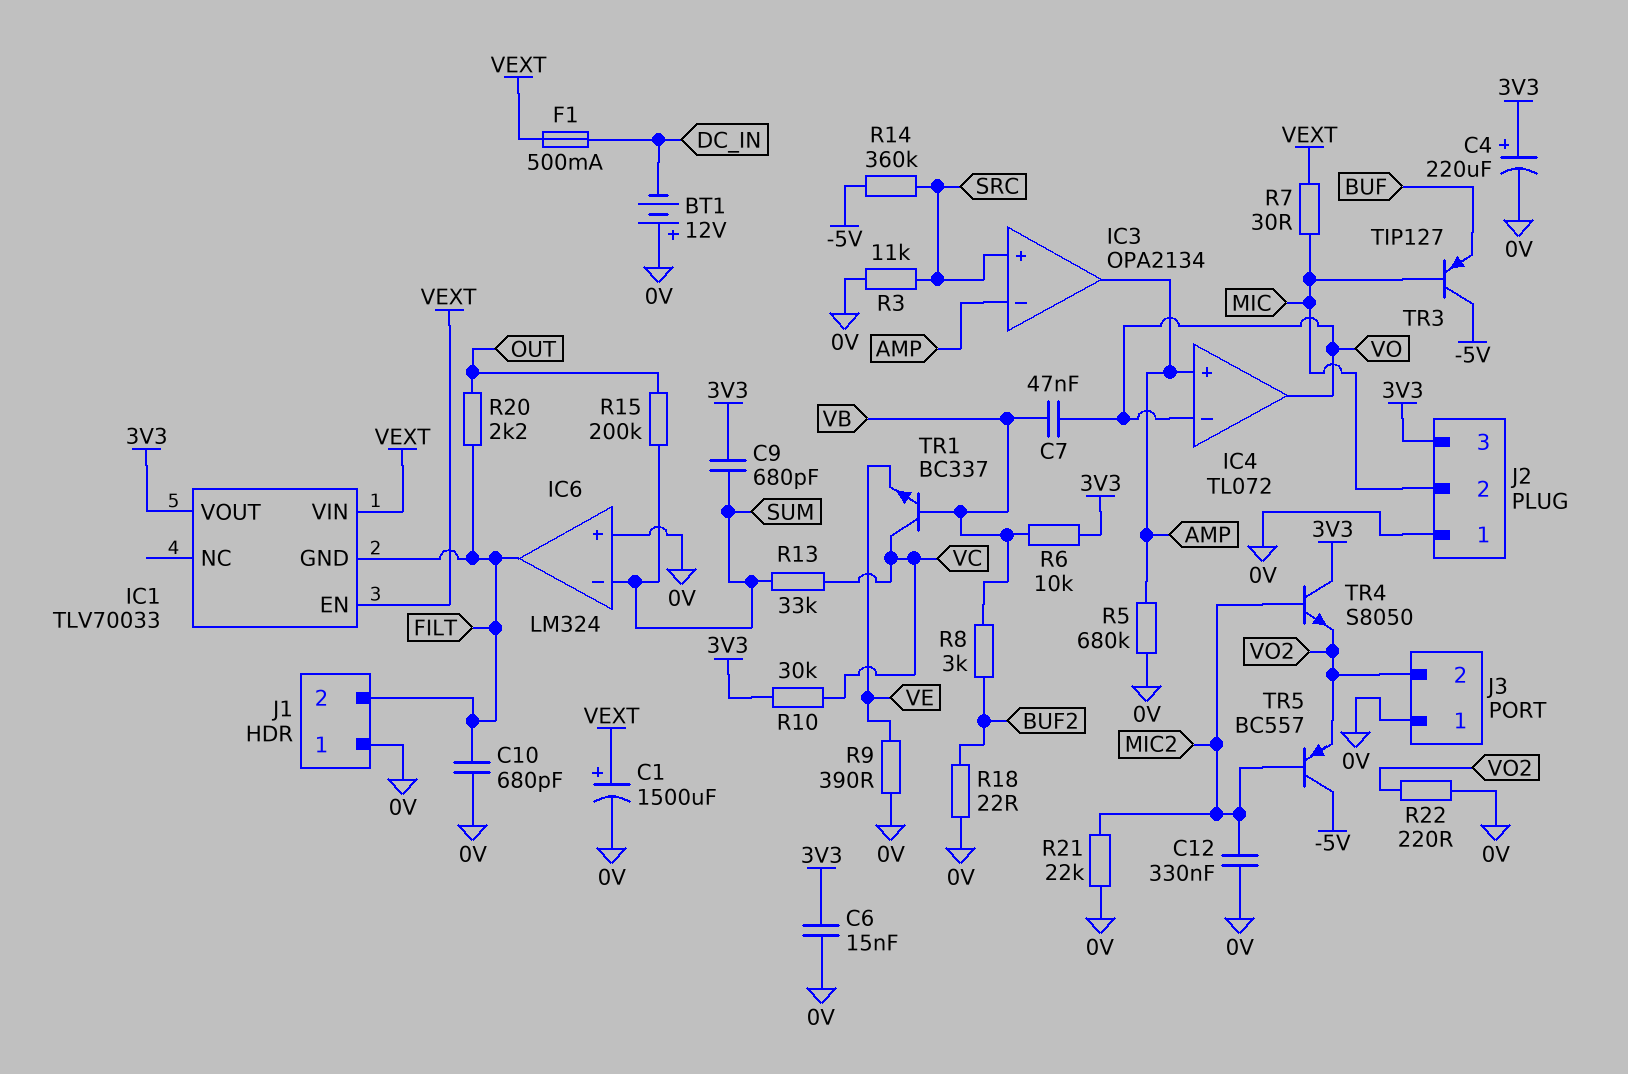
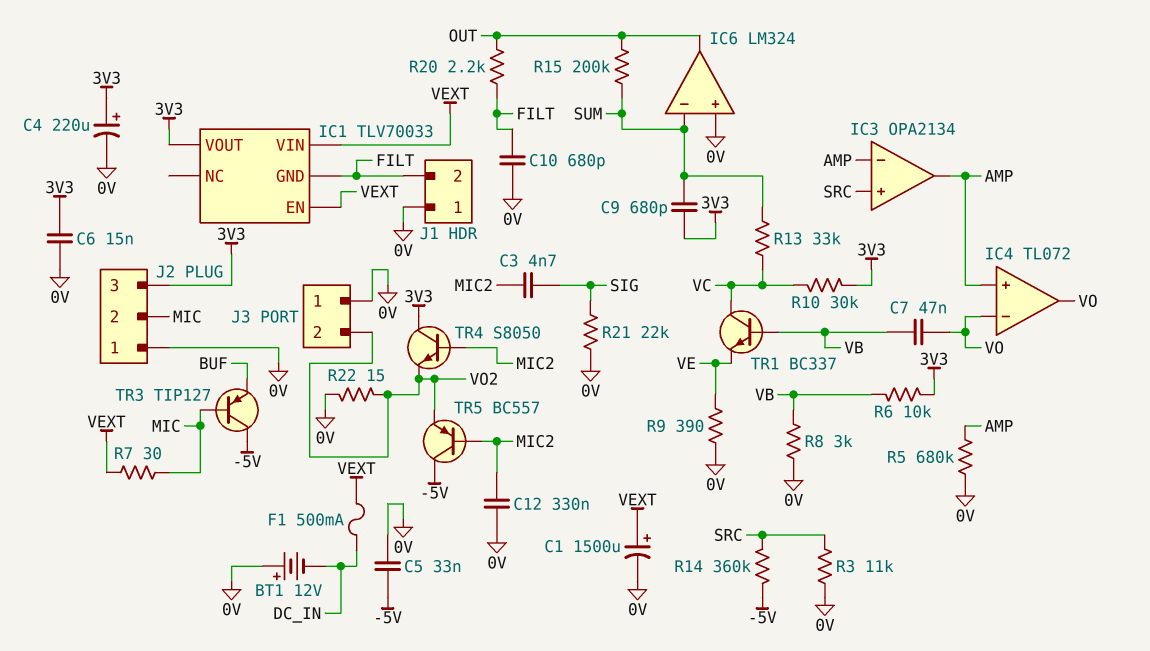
C3: none -> 4.7nF (MIC2, SIG)
C5: none -> 33nF (-5V, 0V)
IC6 pin out: FILT -> OUT
R8: 3k (BUF2, VB) -> 3k (0V, VB)
R18: 22 (0V, BUF2) -> none
R21: 22k (0V, MIC2) -> 22k (0V, SIG)
R22: 220 (0V, VO2) -> 15 (0V, VO2)

